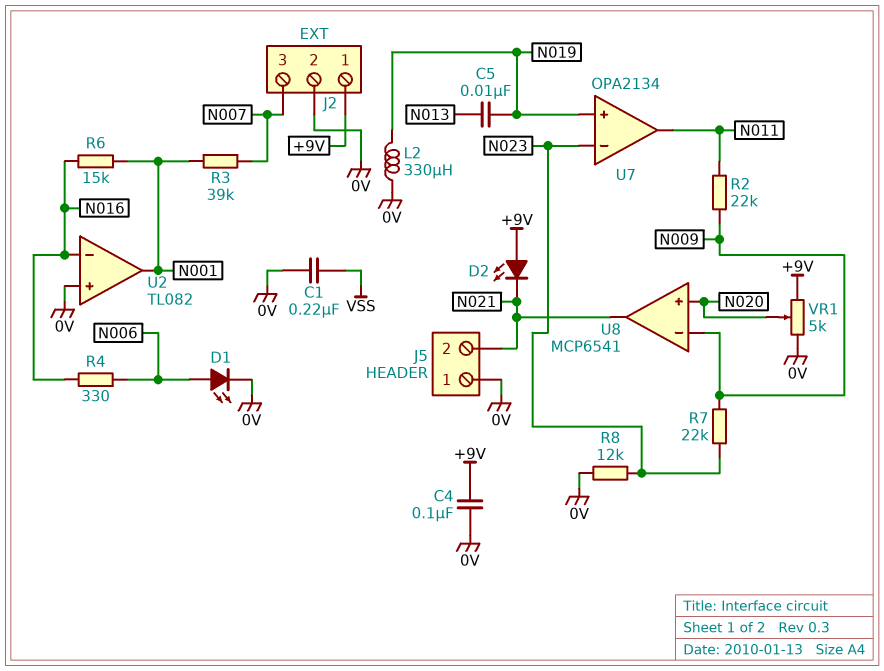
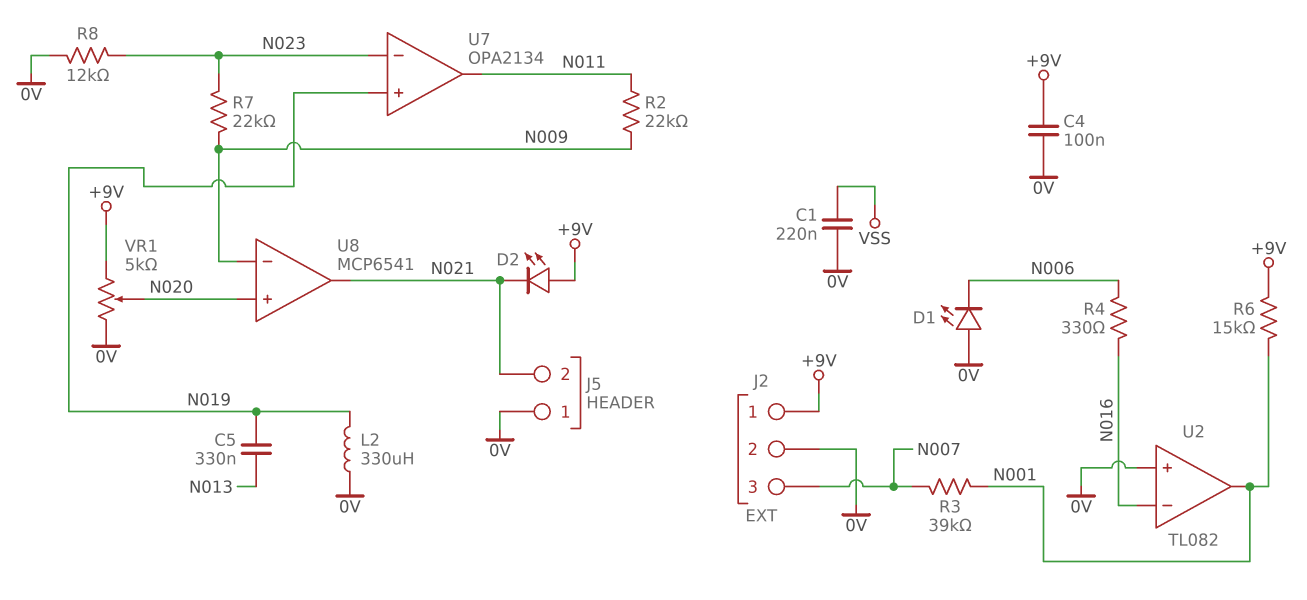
C5: 10nF (N013, N019) -> 330nF (N013, N019)
D1: LED (A N006, K 0V) -> LED (A 0V, K N006)
R6: 15k (N001, N016) -> 15k (+9V, N001)

